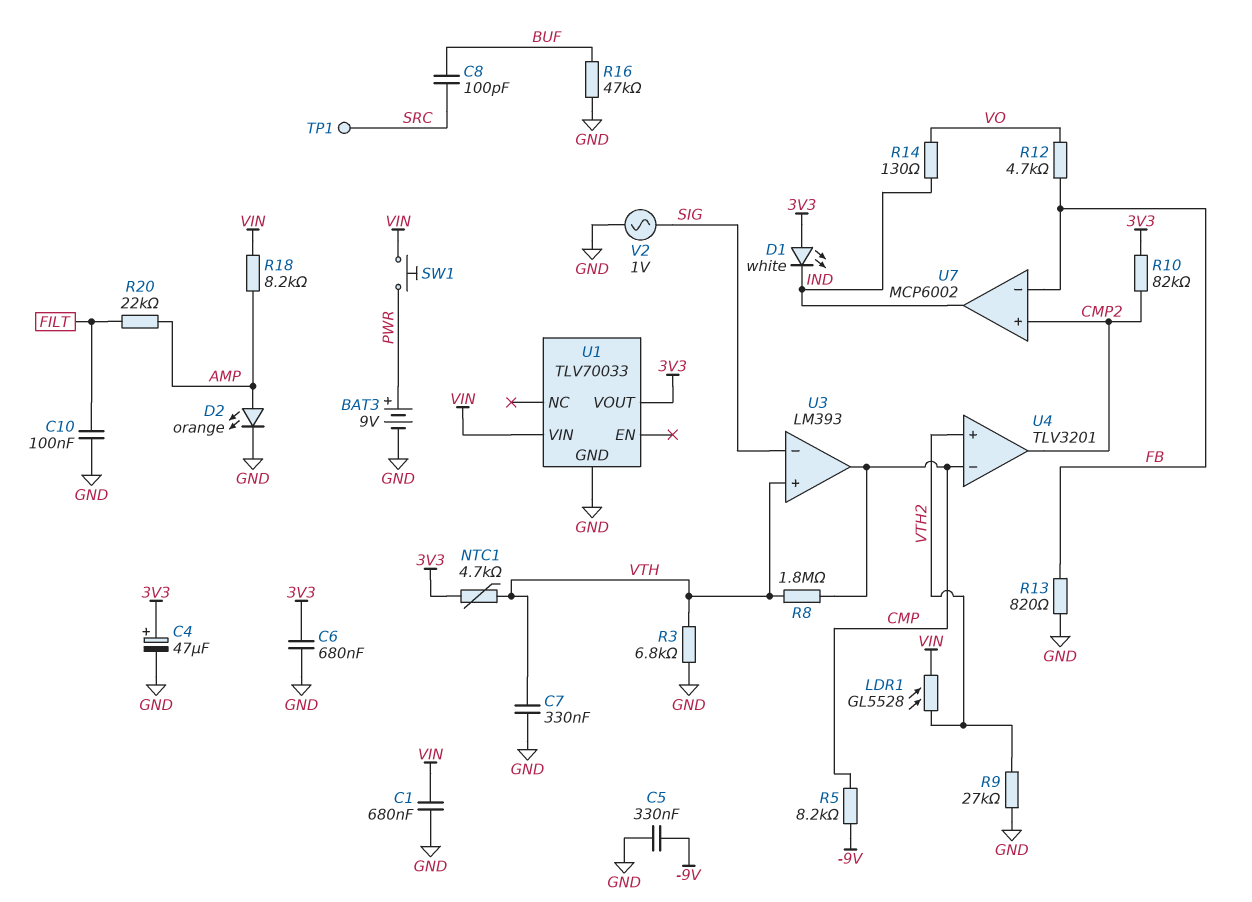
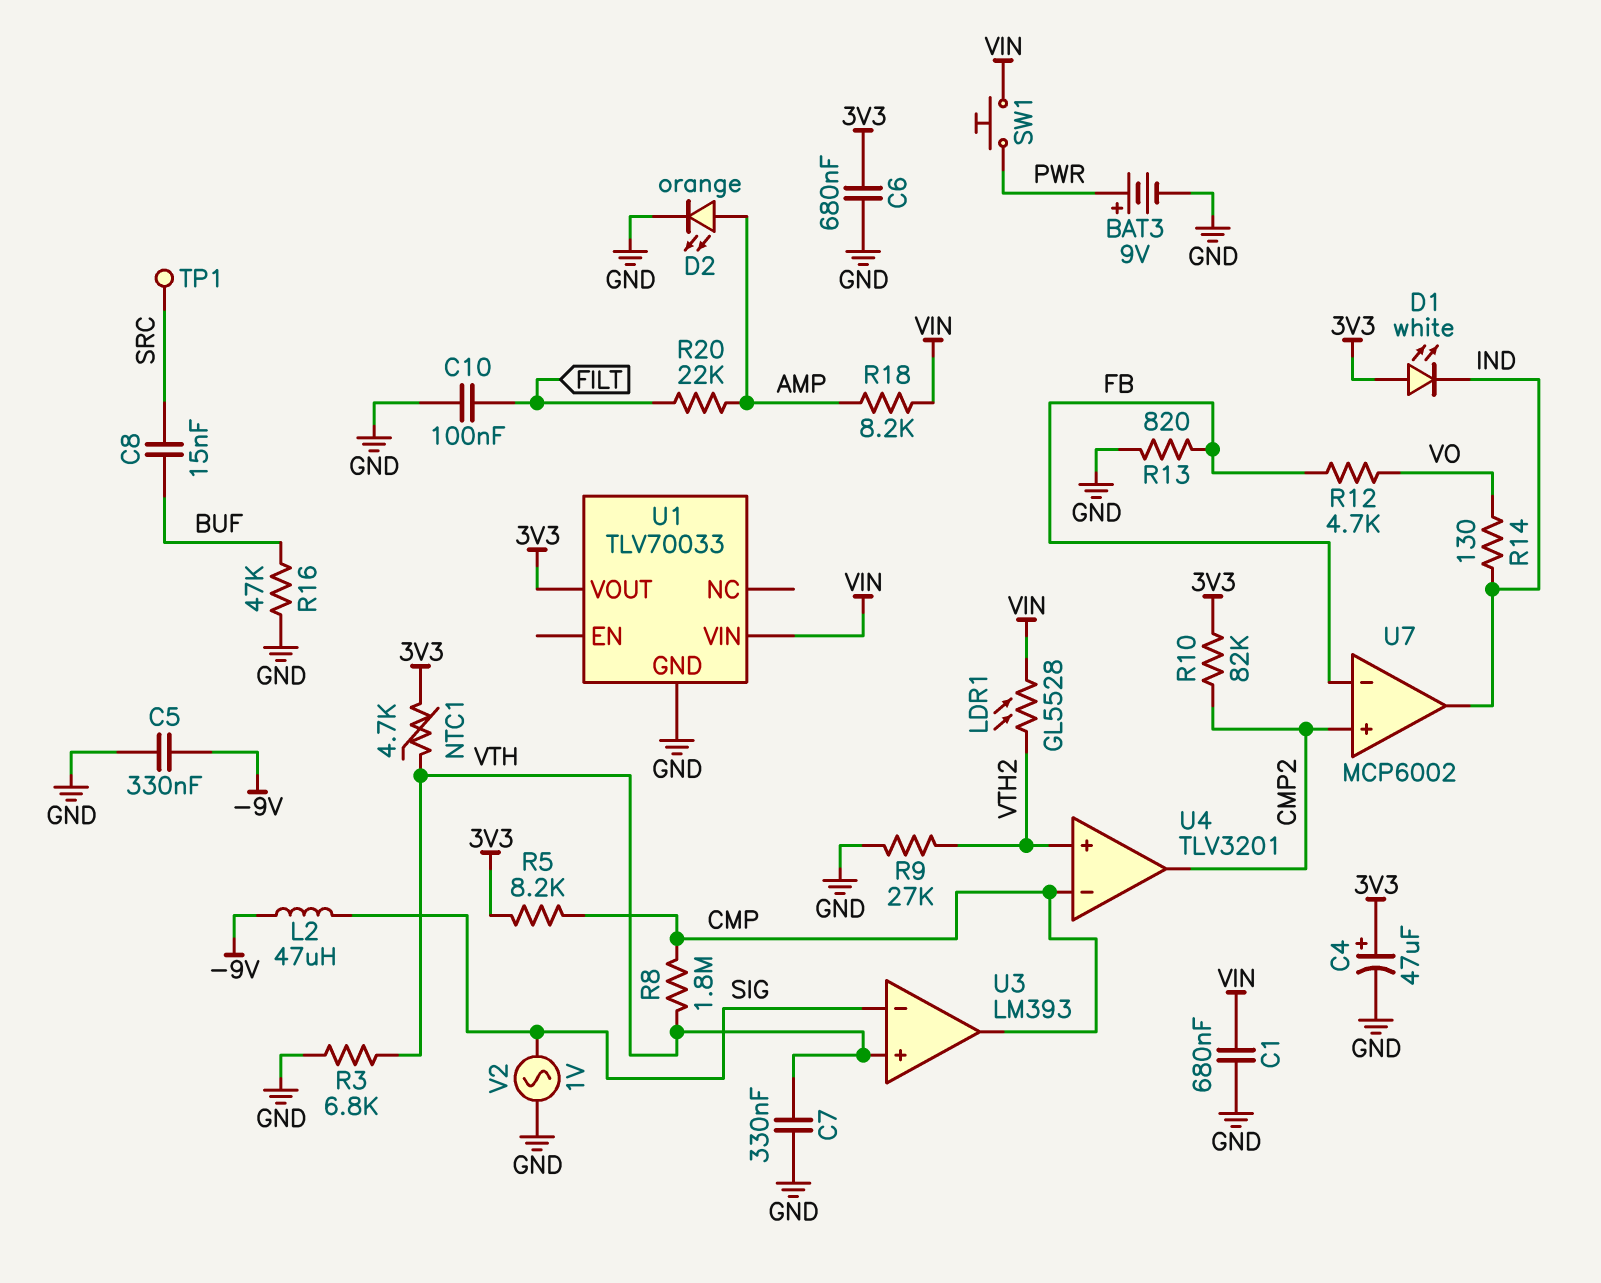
C8: 100pF (BUF, SRC) -> 15nF (BUF, SRC)
L2: none -> 47uH (-9V, SIG)
R5: 8.2k (-9V, CMP) -> 8.2k (3V3, CMP)

